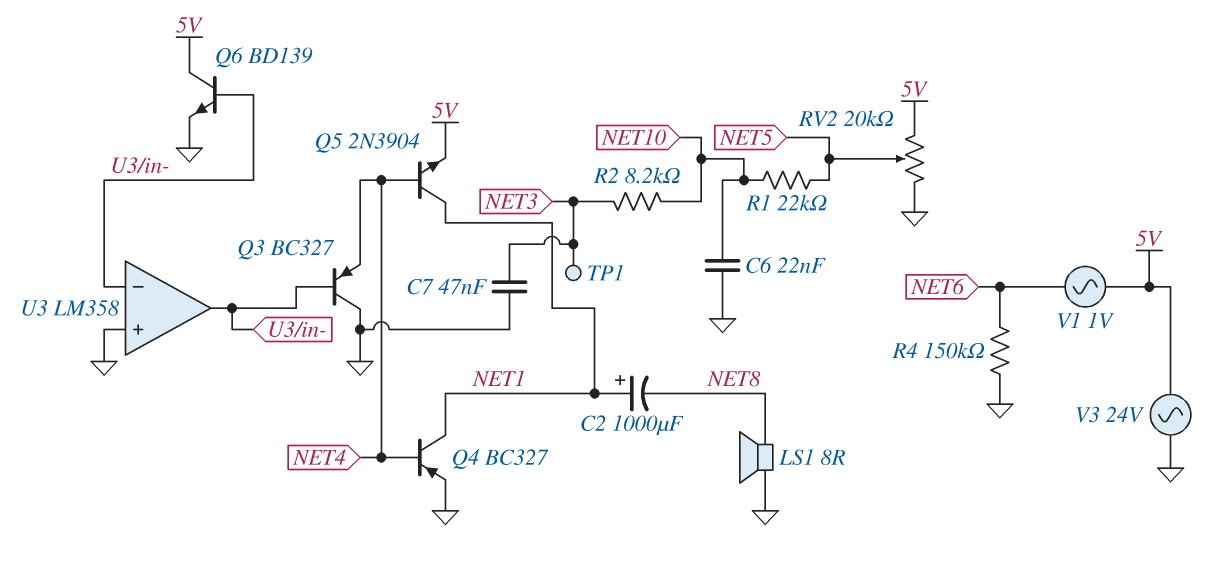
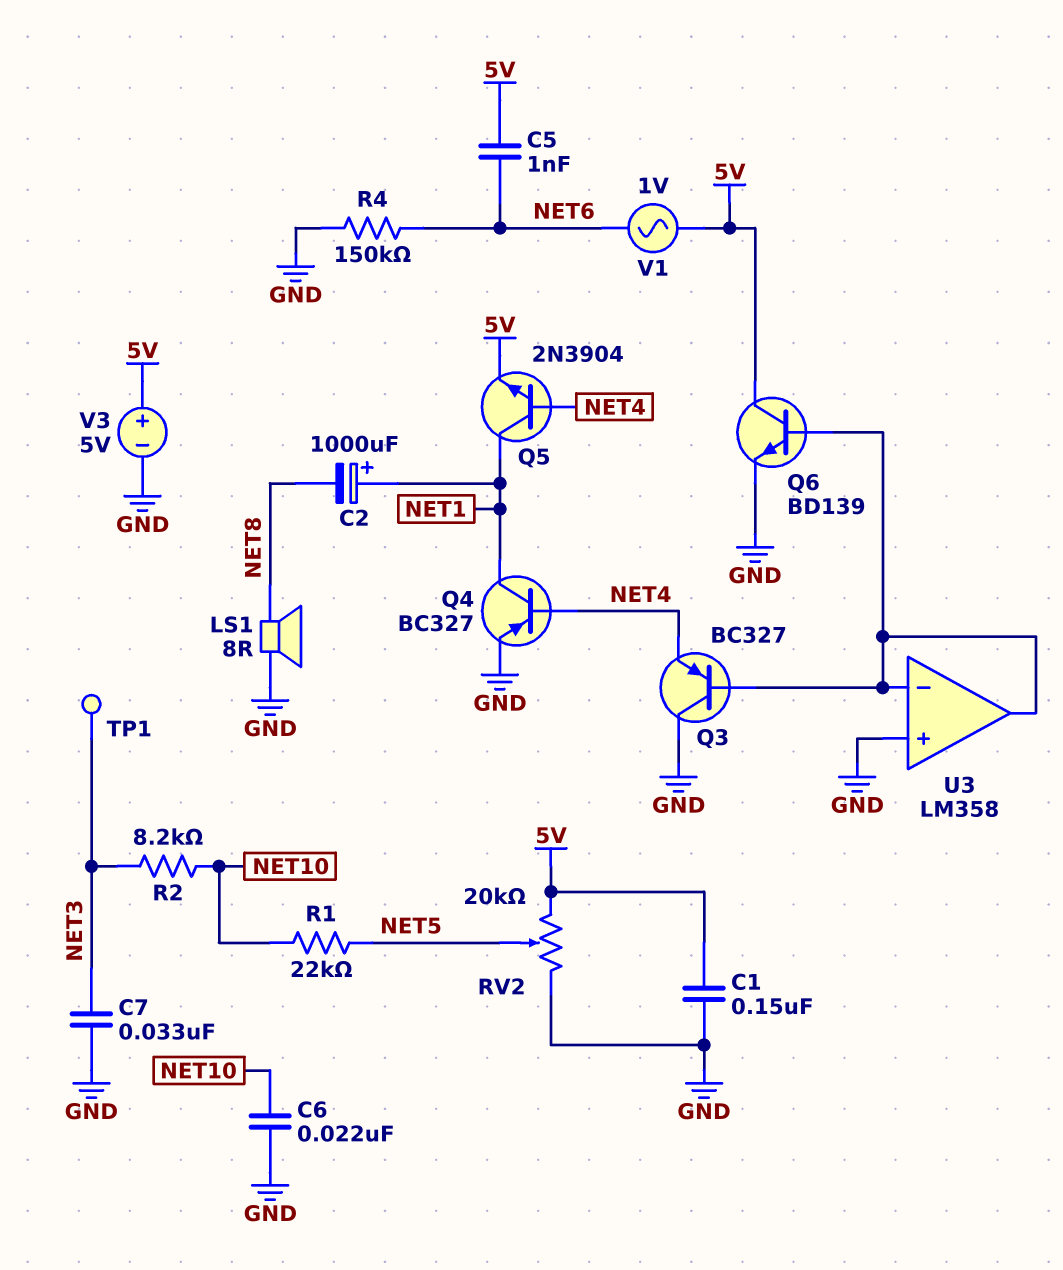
C1: none -> 150nF (5V, GND)
C5: none -> 1nF (5V, NET6)
C7: 47nF (GND, NET3) -> 33nF (GND, NET3)
V3: AC 24V (5V, GND) -> 5V (plus 5V, minus GND)

